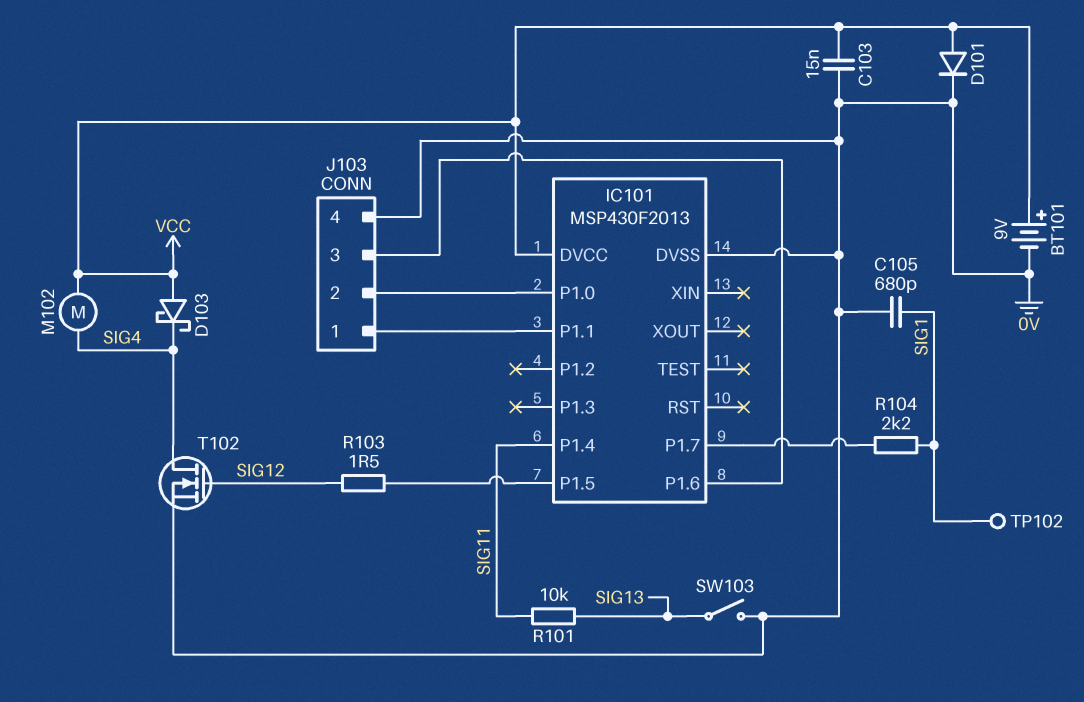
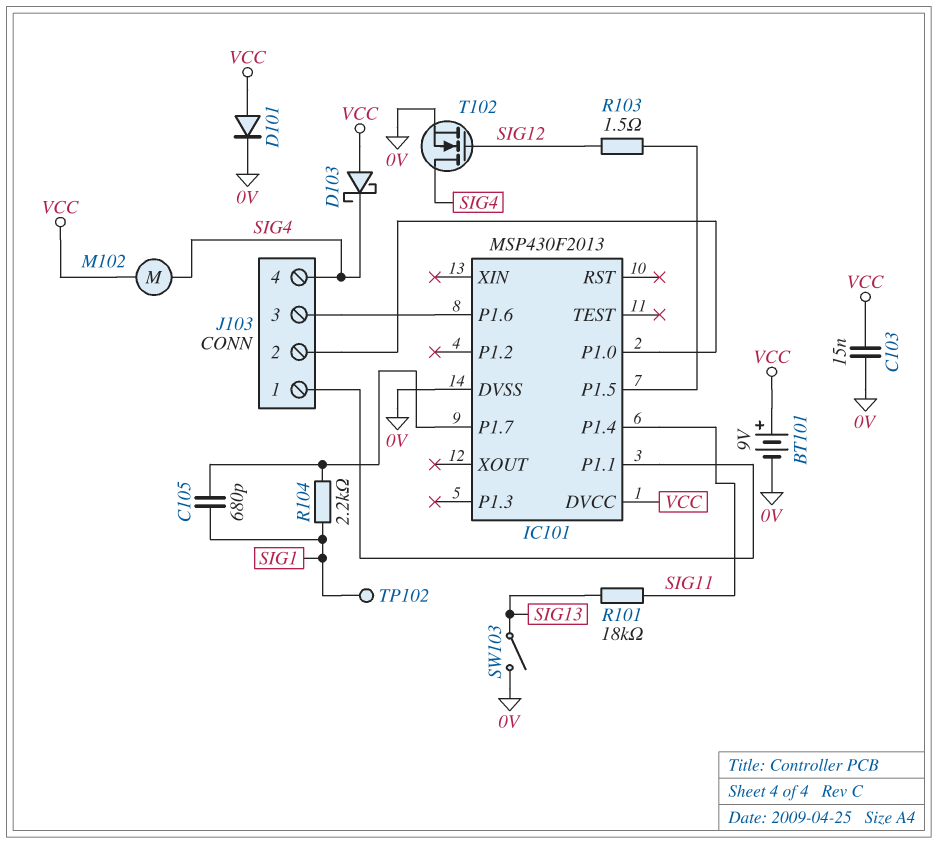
C105: 680pF (0V, SIG1) -> 680pF (IC101/P1.7, SIG1)
J103 pin 4: 0V -> SIG4
R101: 10k (SIG11, SIG13) -> 18k (SIG11, SIG13)

